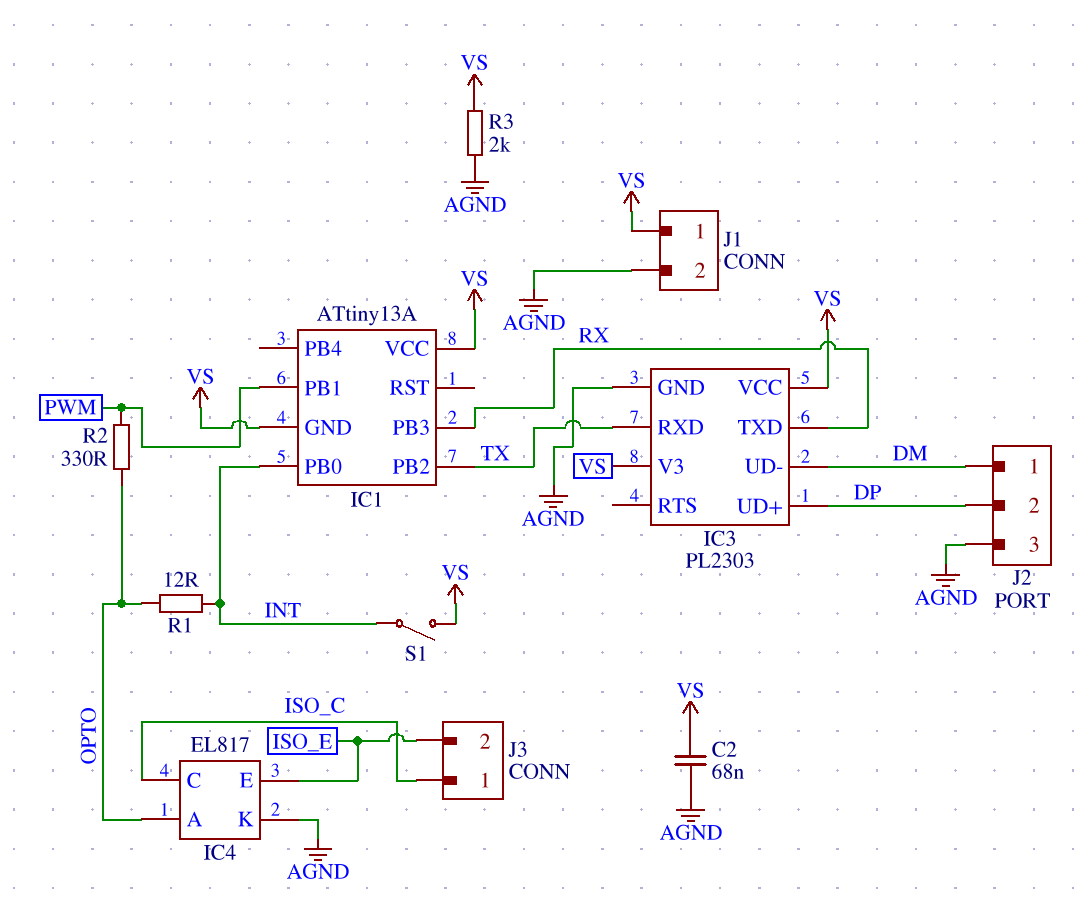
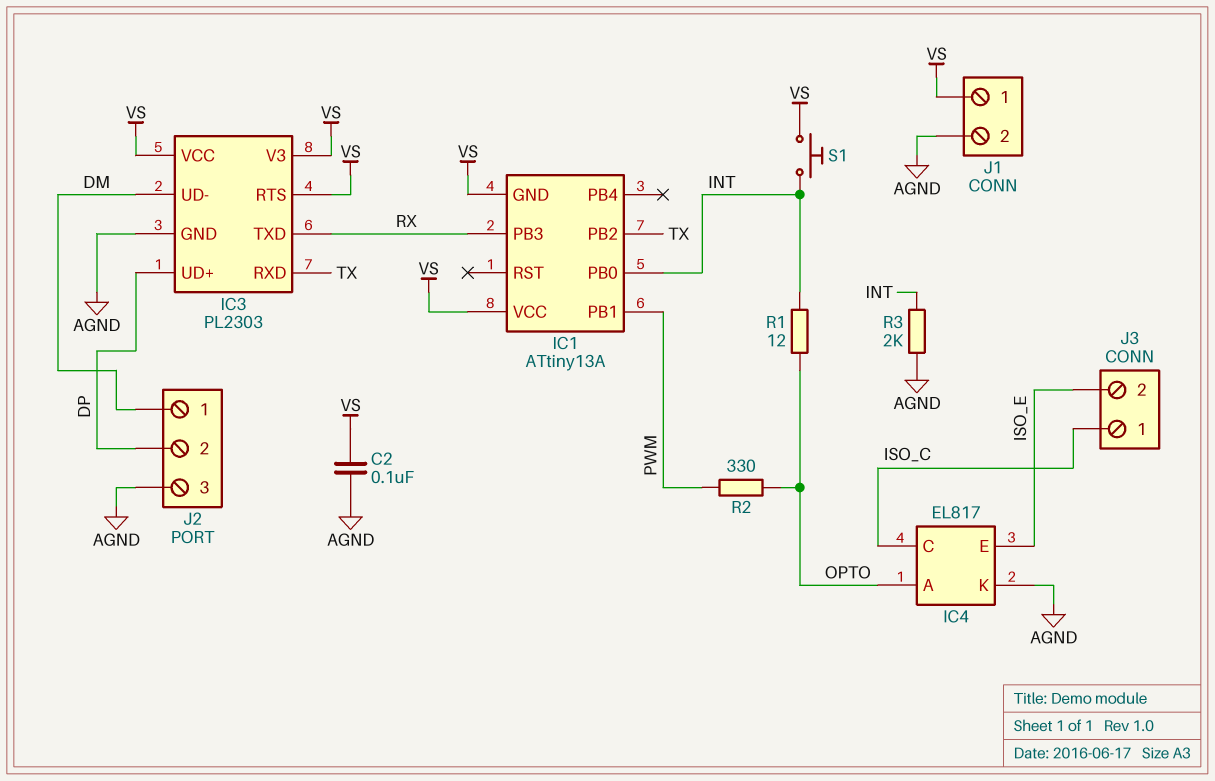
C2: 68nF (AGND, VS) -> 100nF (AGND, VS)
IC3 pin RTS: none -> VS
R3: 2k (AGND, VS) -> 2k (AGND, INT)
S1: switch (INT, VS) -> button (INT, VS)

